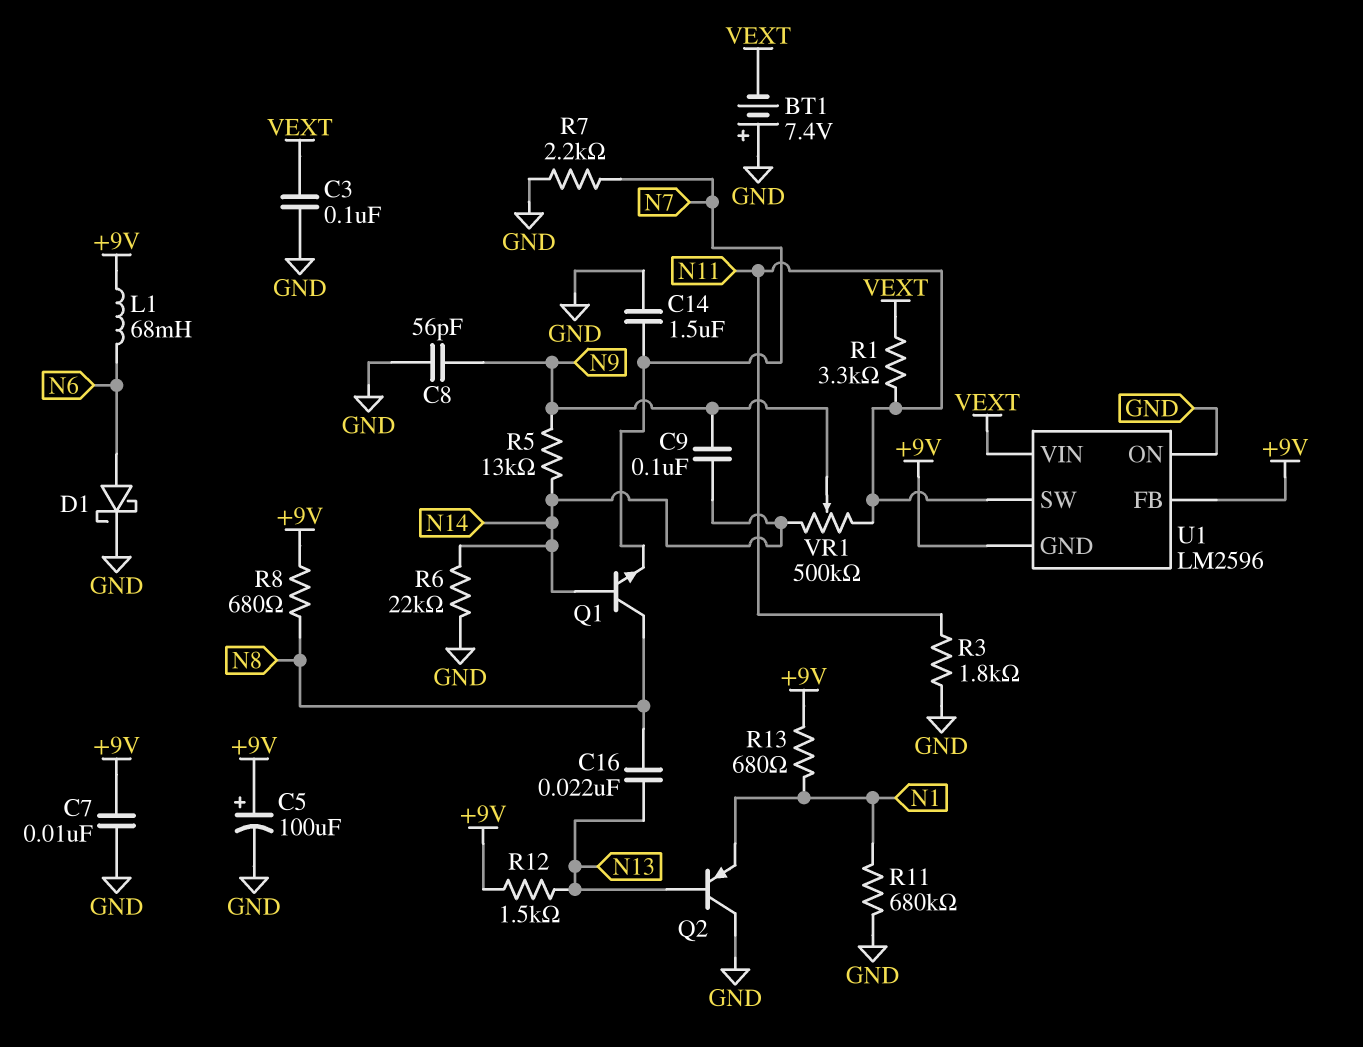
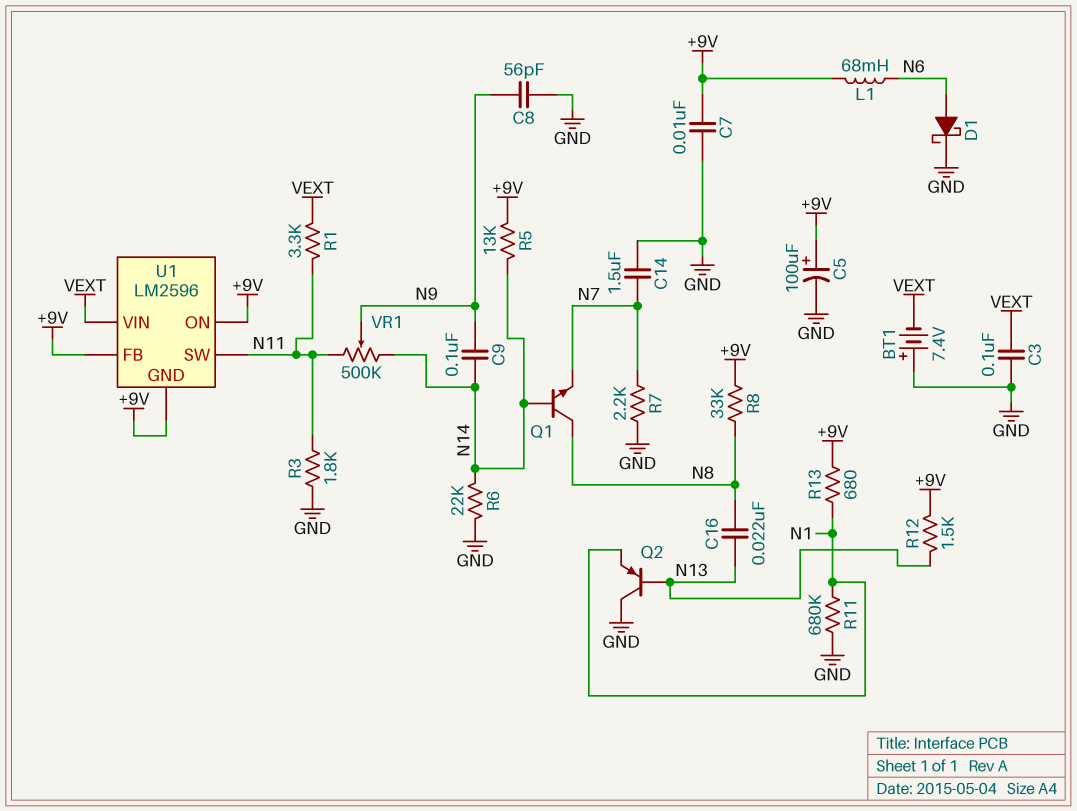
R5: 13k (N9, N14) -> 13k (+9V, N14)
R8: 680 (+9V, N8) -> 33k (+9V, N8)
U1 pin ON: GND -> +9V

